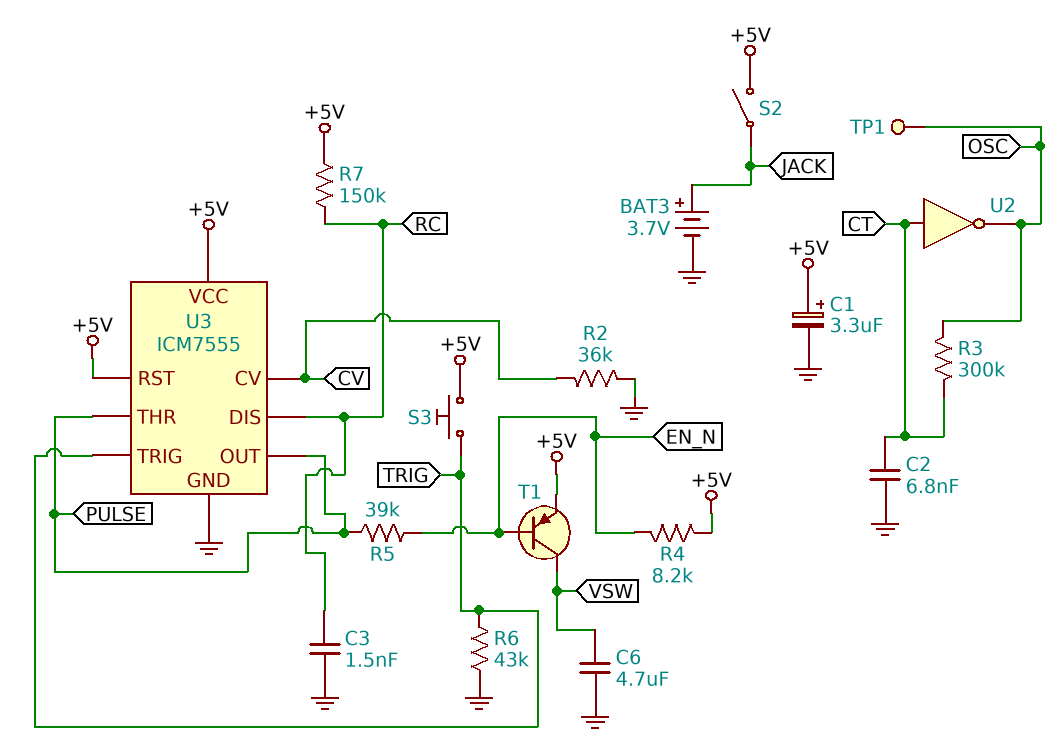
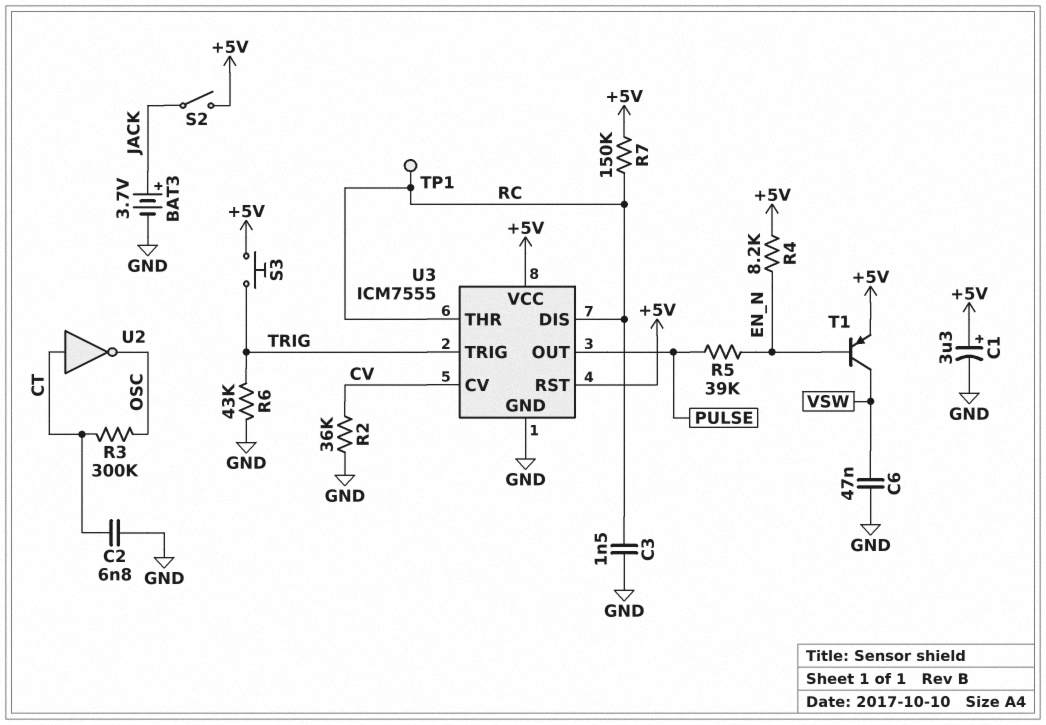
C6: 4.7uF (GND, VSW) -> 47nF (GND, VSW)
TP1: test point (OSC) -> test point (RC)
U3 pin THR: PULSE -> RC

